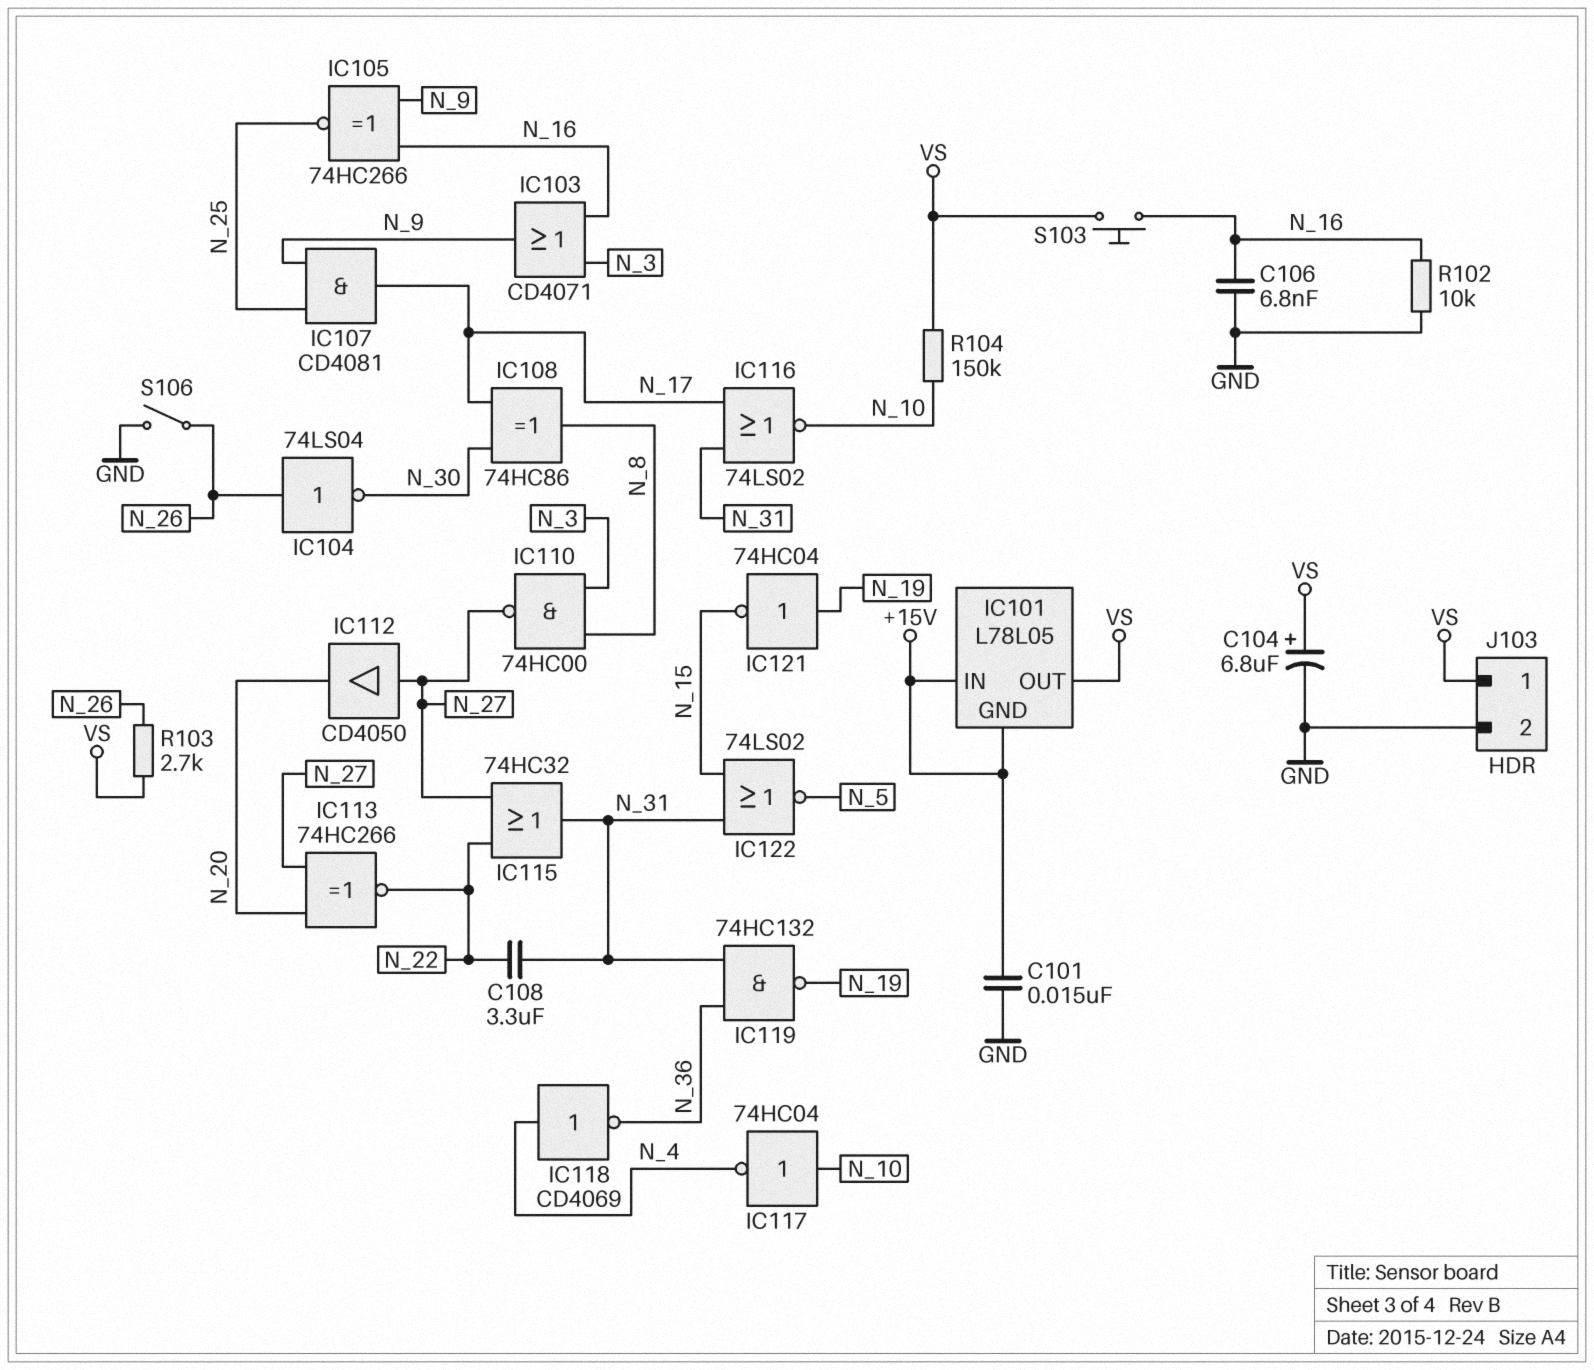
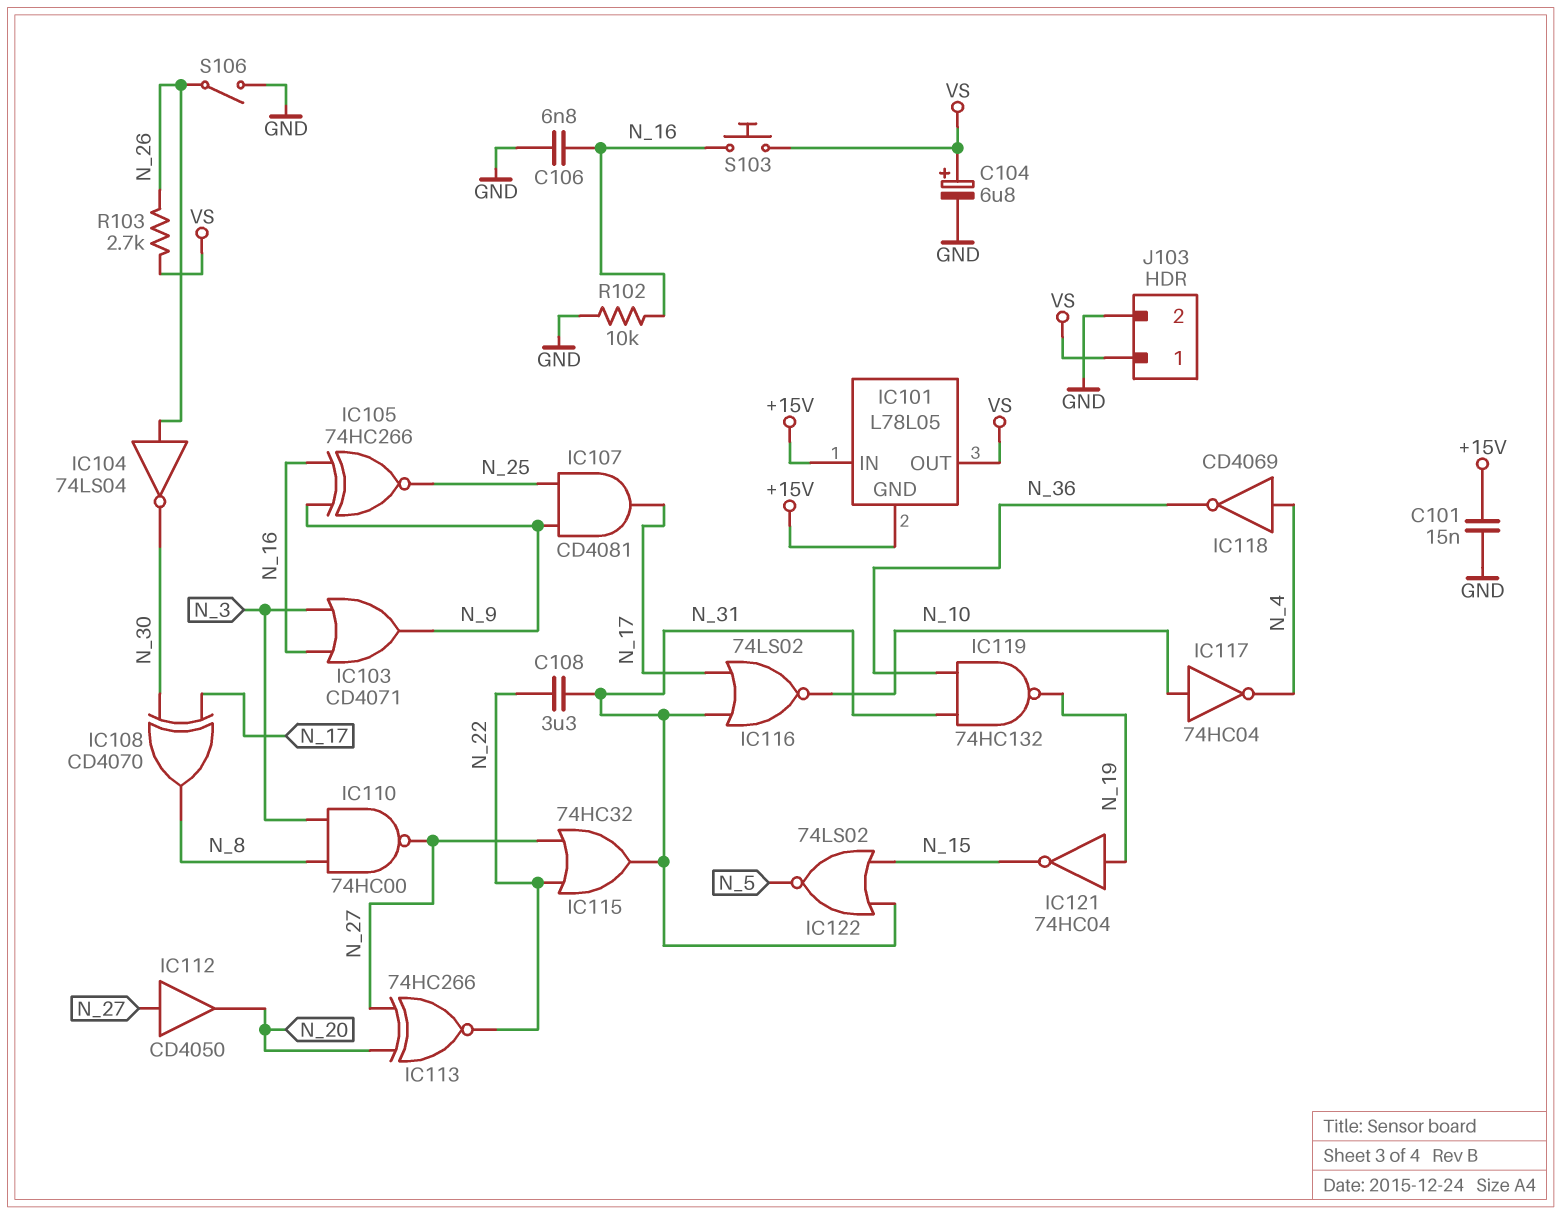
IC108: XOR 74HC86 (in N_17, in N_30, out N_8) -> XOR CD4070 (in N_17, in N_30, out N_8)
R104: 150k (N_10, VS) -> none

